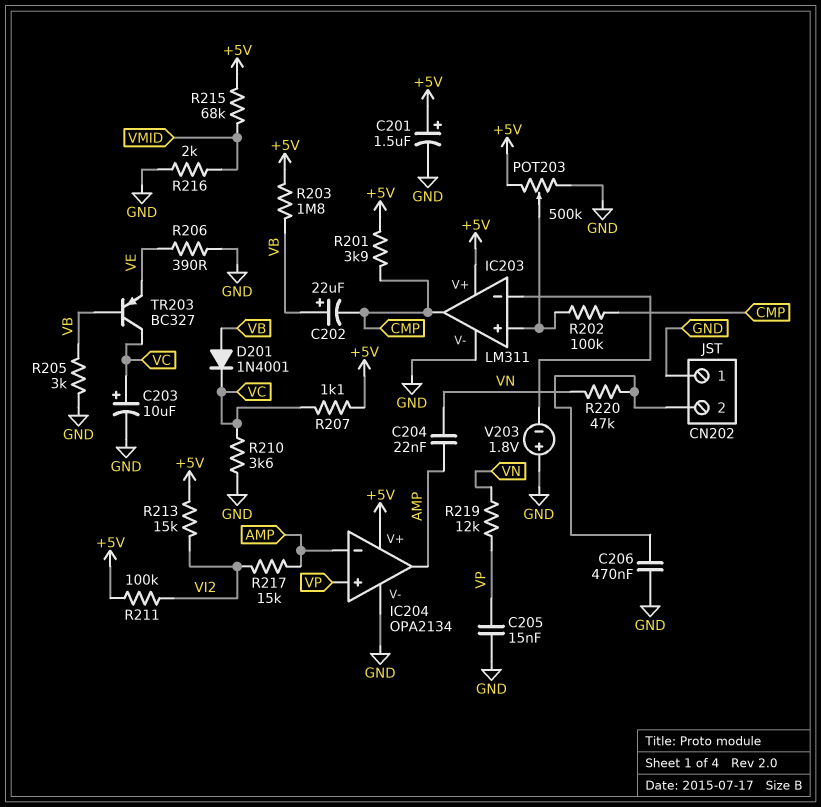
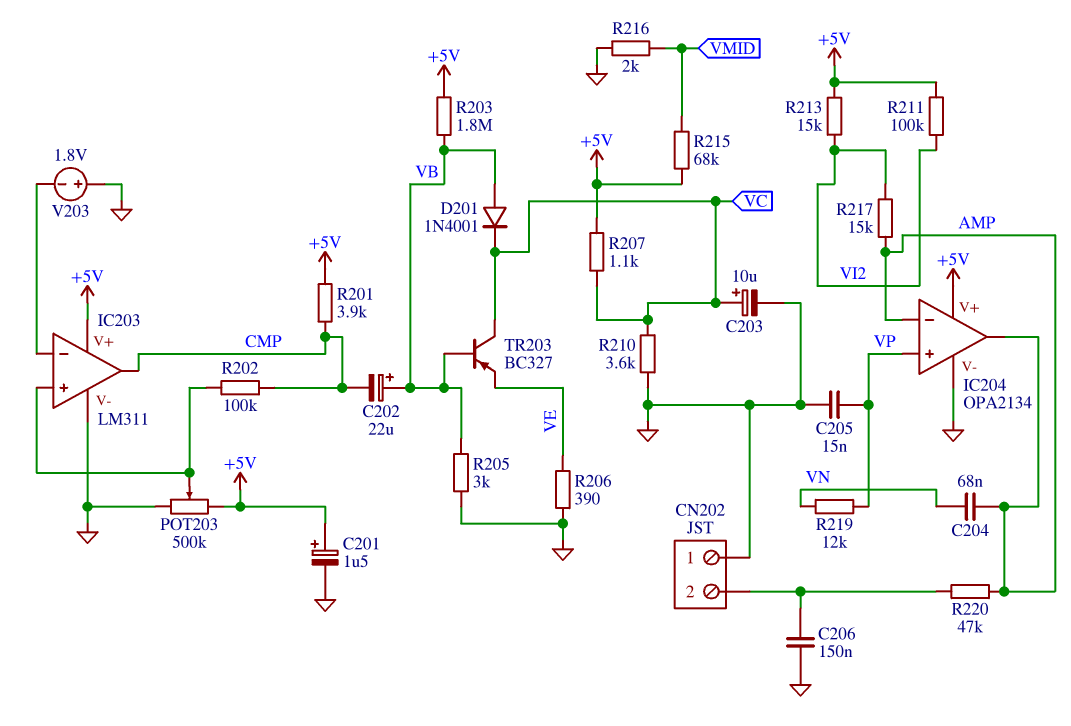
C204: 22nF (AMP, VN) -> 68nF (AMP, VN)
C206: 470nF (CN202/2, GND) -> 150nF (CN202/2, GND)
R220: 47k (CN202/2, VN) -> 47k (AMP, CN202/2)

